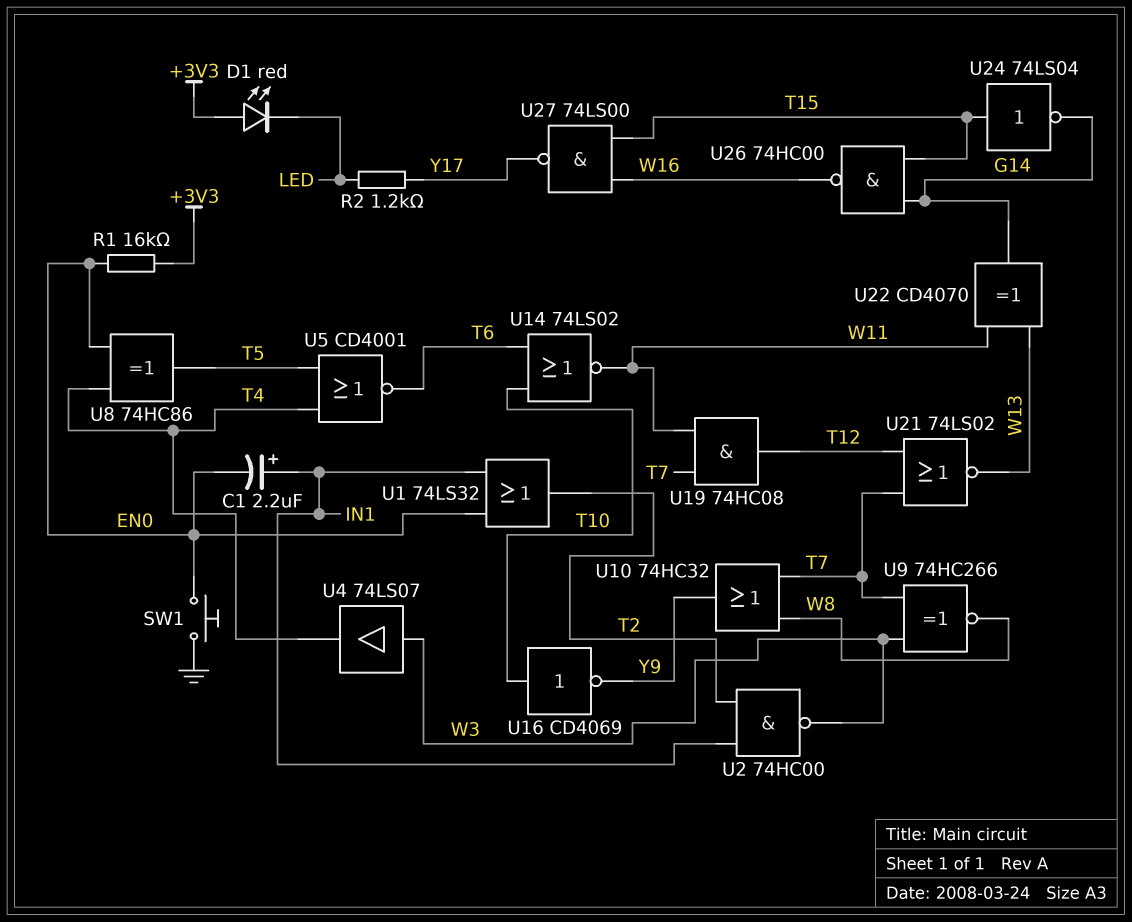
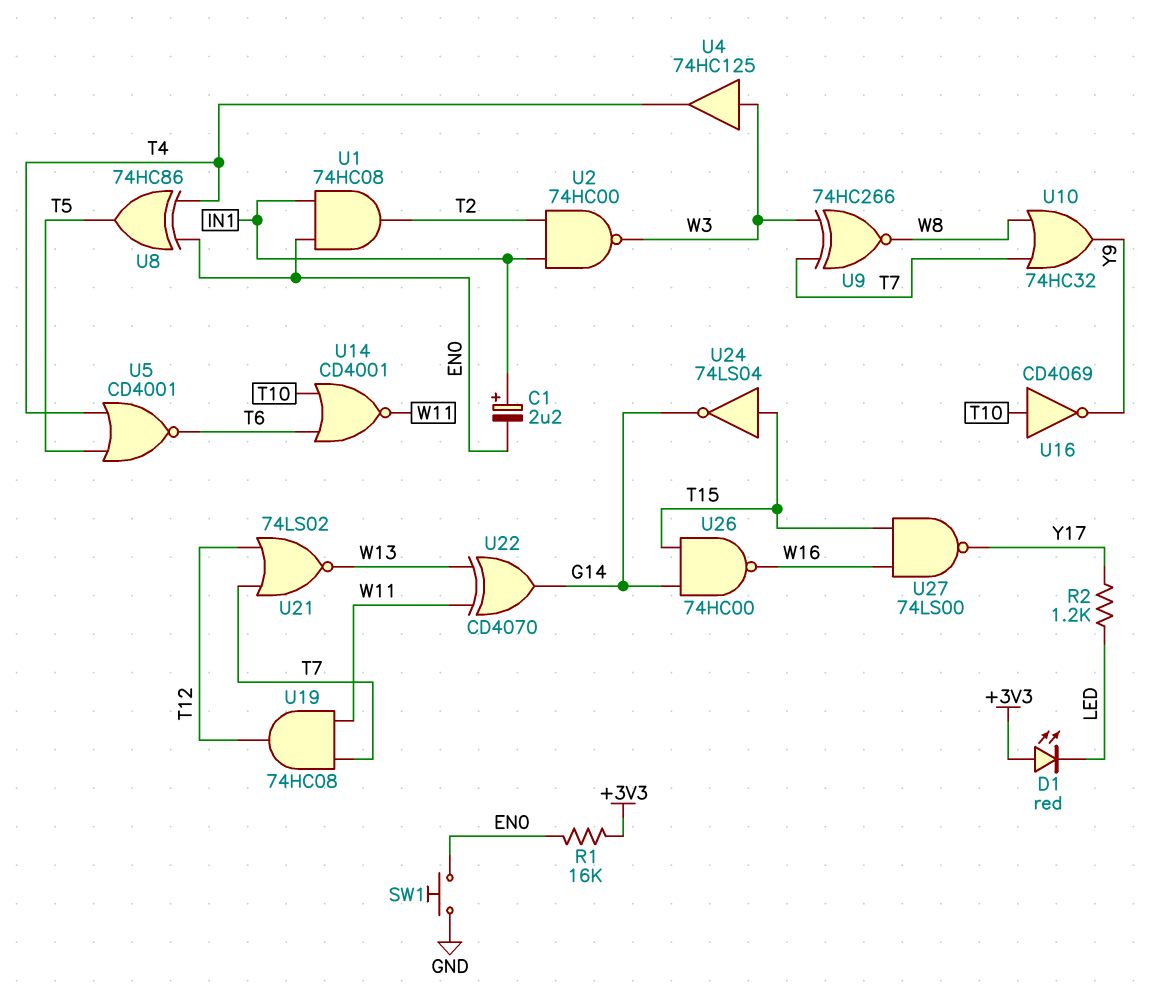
U1: OR 74LS32 (in EN0, in IN1, out T2) -> AND 74HC08 (in EN0, in IN1, out T2)
U4: buffer 74LS07 (in W3, out T4) -> buffer 74HC125 (in W3, out T4)
U14: NOR 74LS02 (in T6, in T10, out W11) -> NOR CD4001 (in T6, in T10, out W11)

